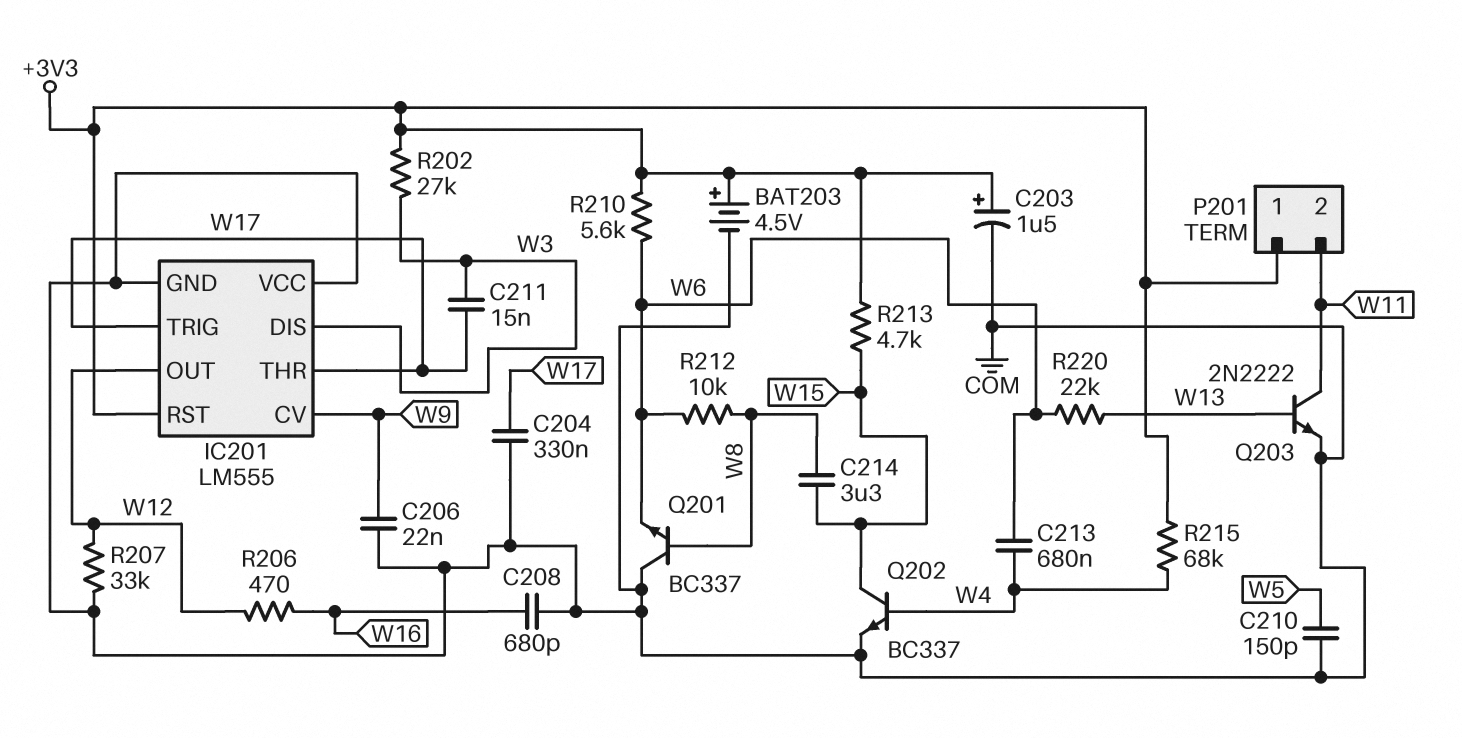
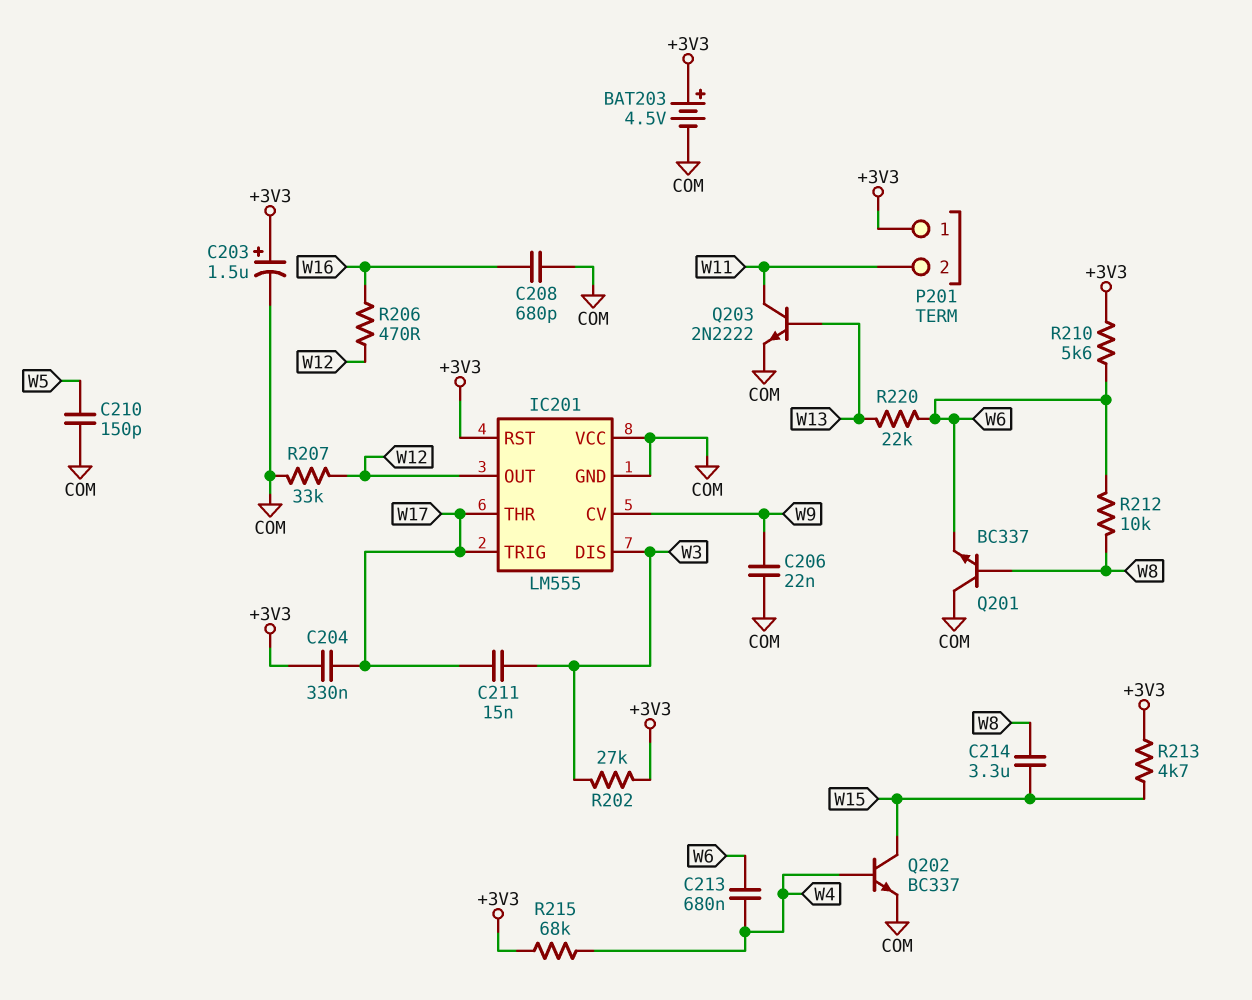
C204: 330nF (COM, W17) -> 330nF (+3V3, W17)

